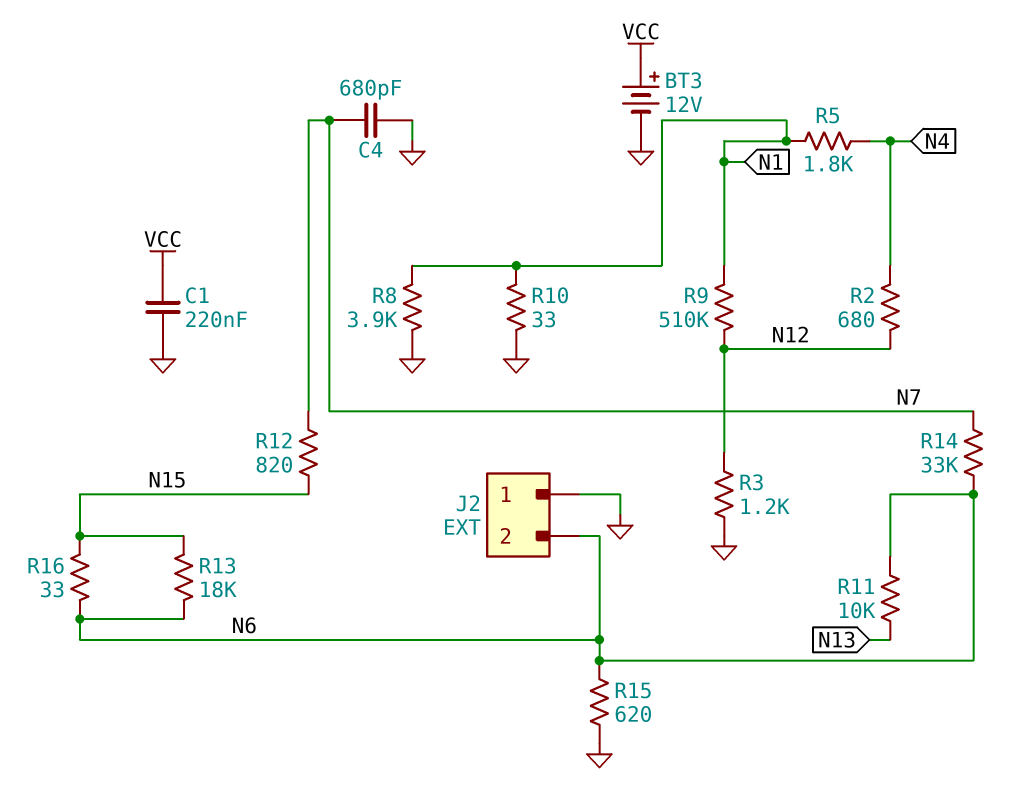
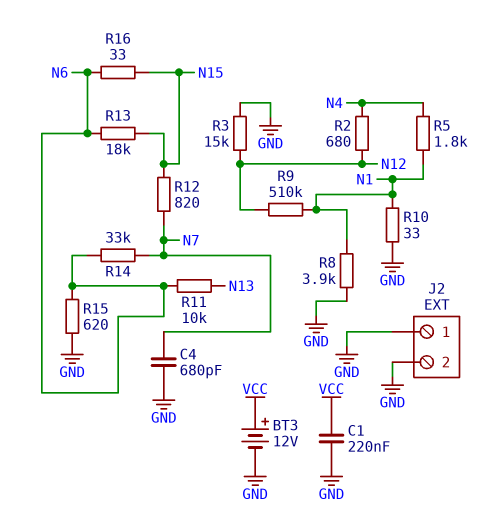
J2 pin 2: N6 -> GND
R3: 1.2k (GND, N12) -> 15k (GND, N12)

